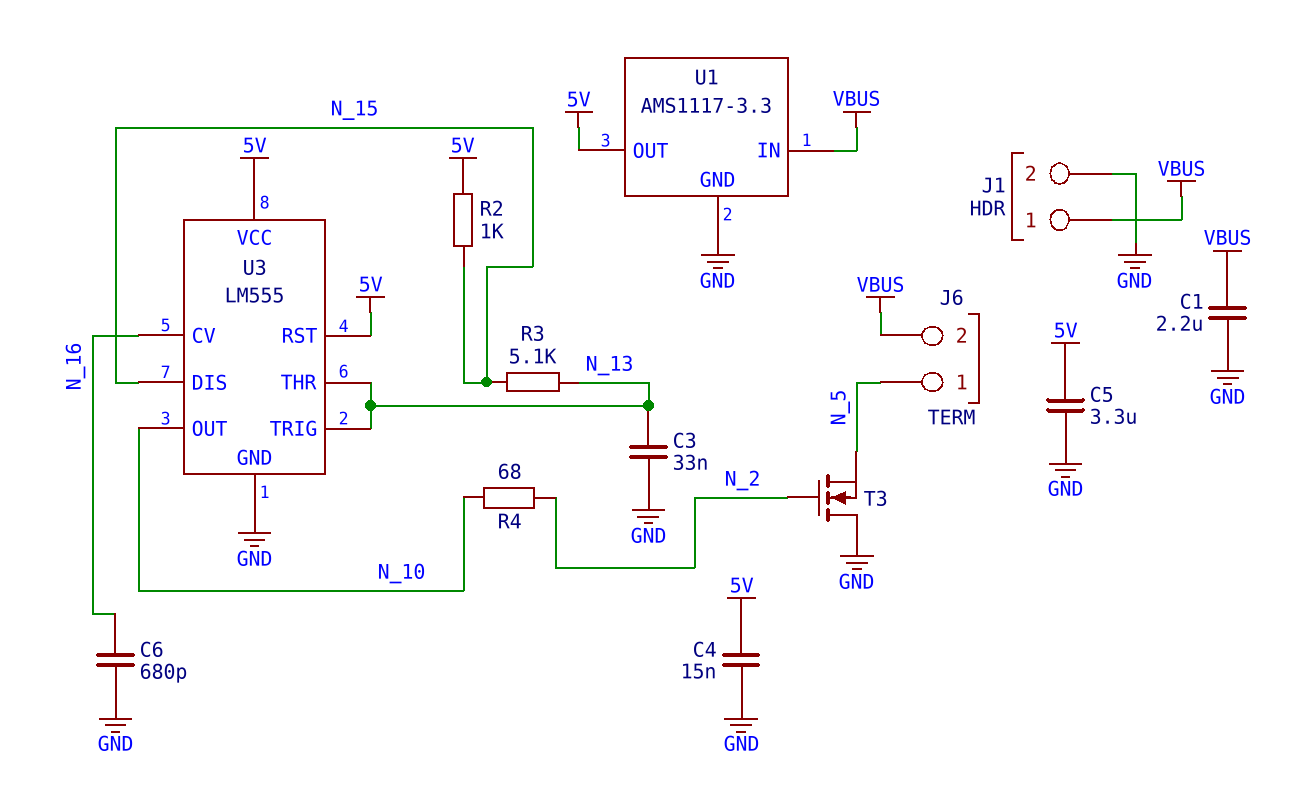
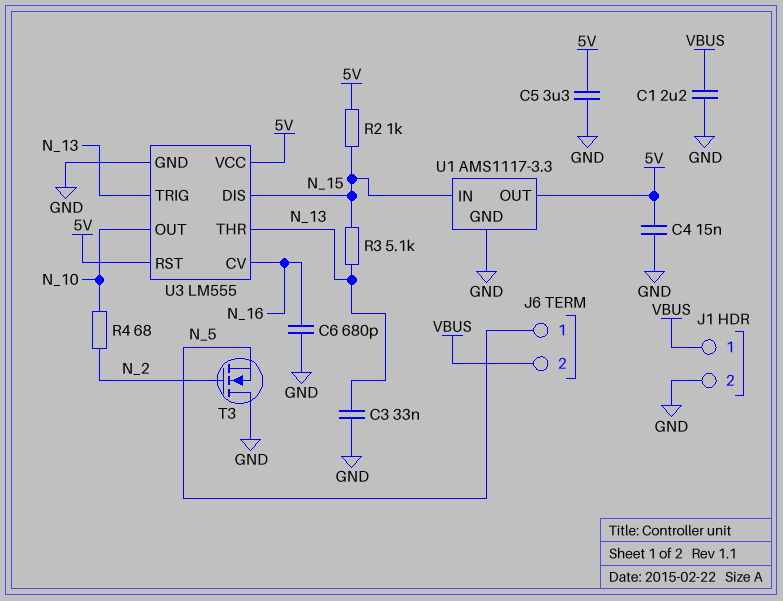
U1 pin IN: VBUS -> N_15

